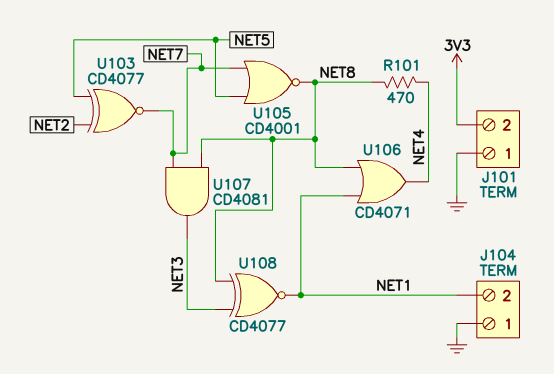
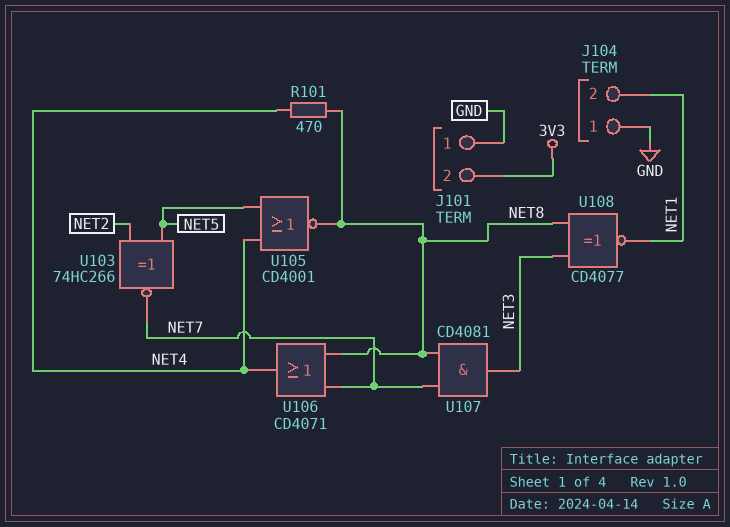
U103: XNOR CD4077 (in NET2, in NET5, out NET7) -> XNOR 74HC266 (in NET2, in NET5, out NET7)
U105: NOR CD4001 (in NET5, in NET7, out NET8) -> NOR CD4001 (in NET4, in NET5, out NET8)
U106: OR CD4071 (in NET1, in NET8, out NET4) -> OR CD4071 (in NET7, in NET8, out NET4)

